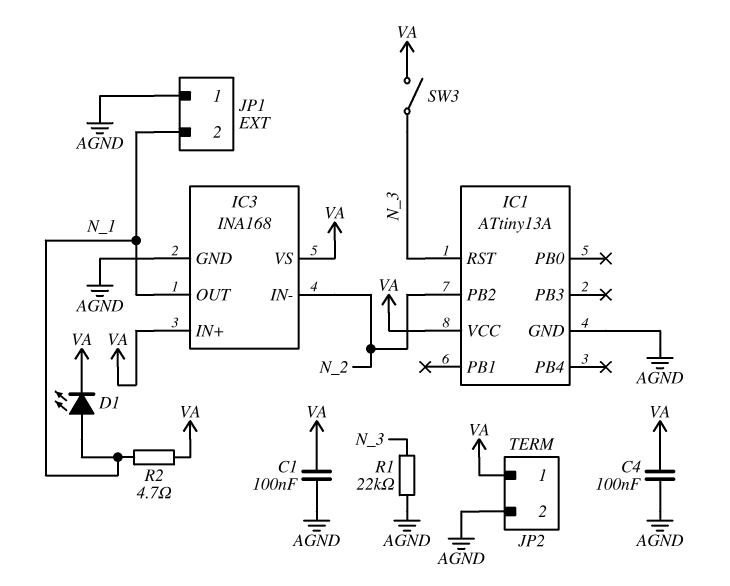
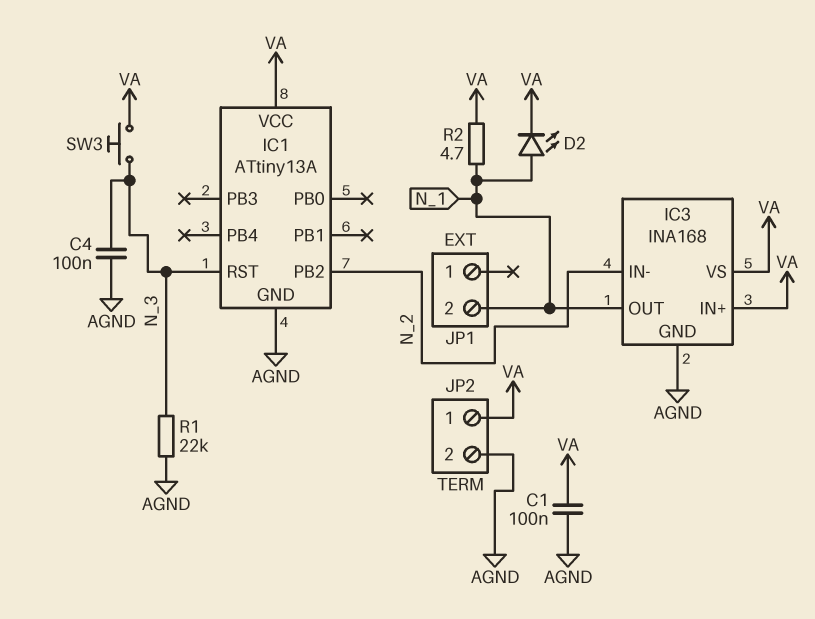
C4: 100nF (AGND, VA) -> 100nF (AGND, N_3)
D1: LED (A N_1, K VA) -> none
D2: none -> LED (A N_1, K VA)
JP1 pin 1: AGND -> none
SW3: switch (N_3, VA) -> button (N_3, VA)

